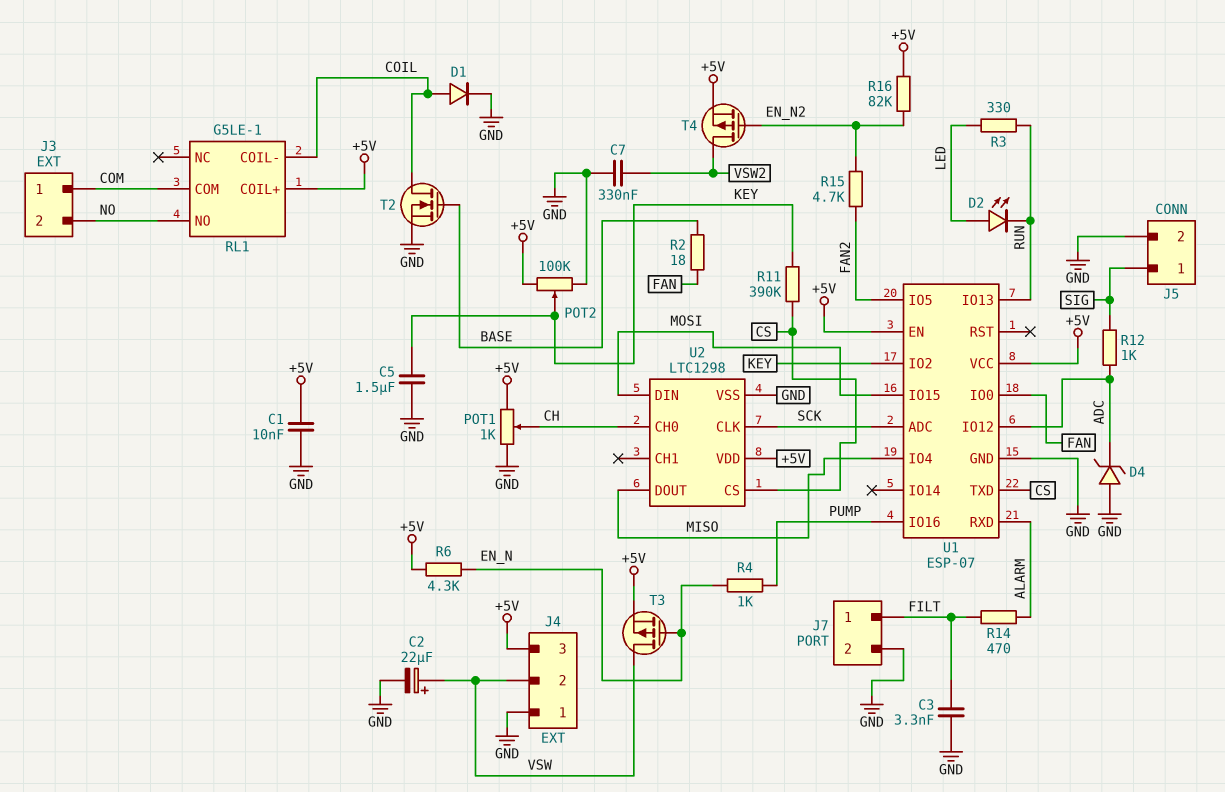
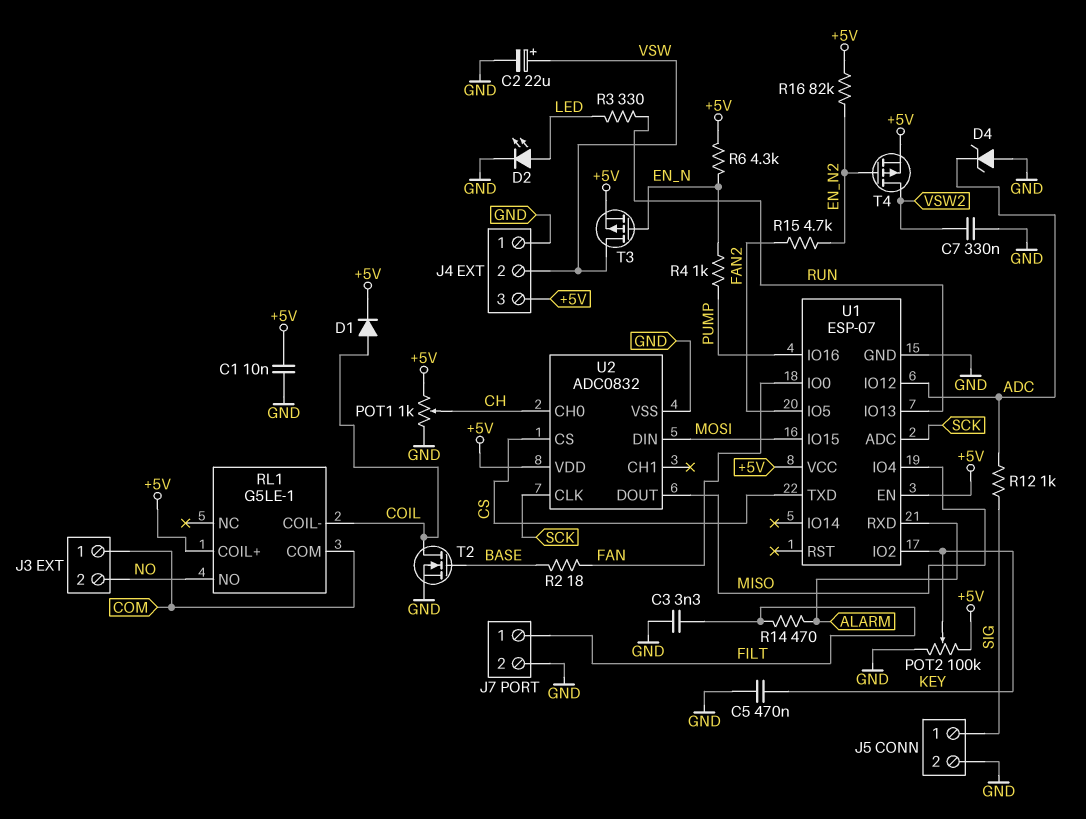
C5: 1.5uF (GND, KEY) -> 470nF (GND, KEY)
D1: diode (A COIL, K GND) -> diode (A COIL, K +5V)
D2: LED (A LED, K RUN) -> LED (A LED, K GND)
R11: 390k (CS, KEY) -> none
U2: LTC1298 -> ADC0832

